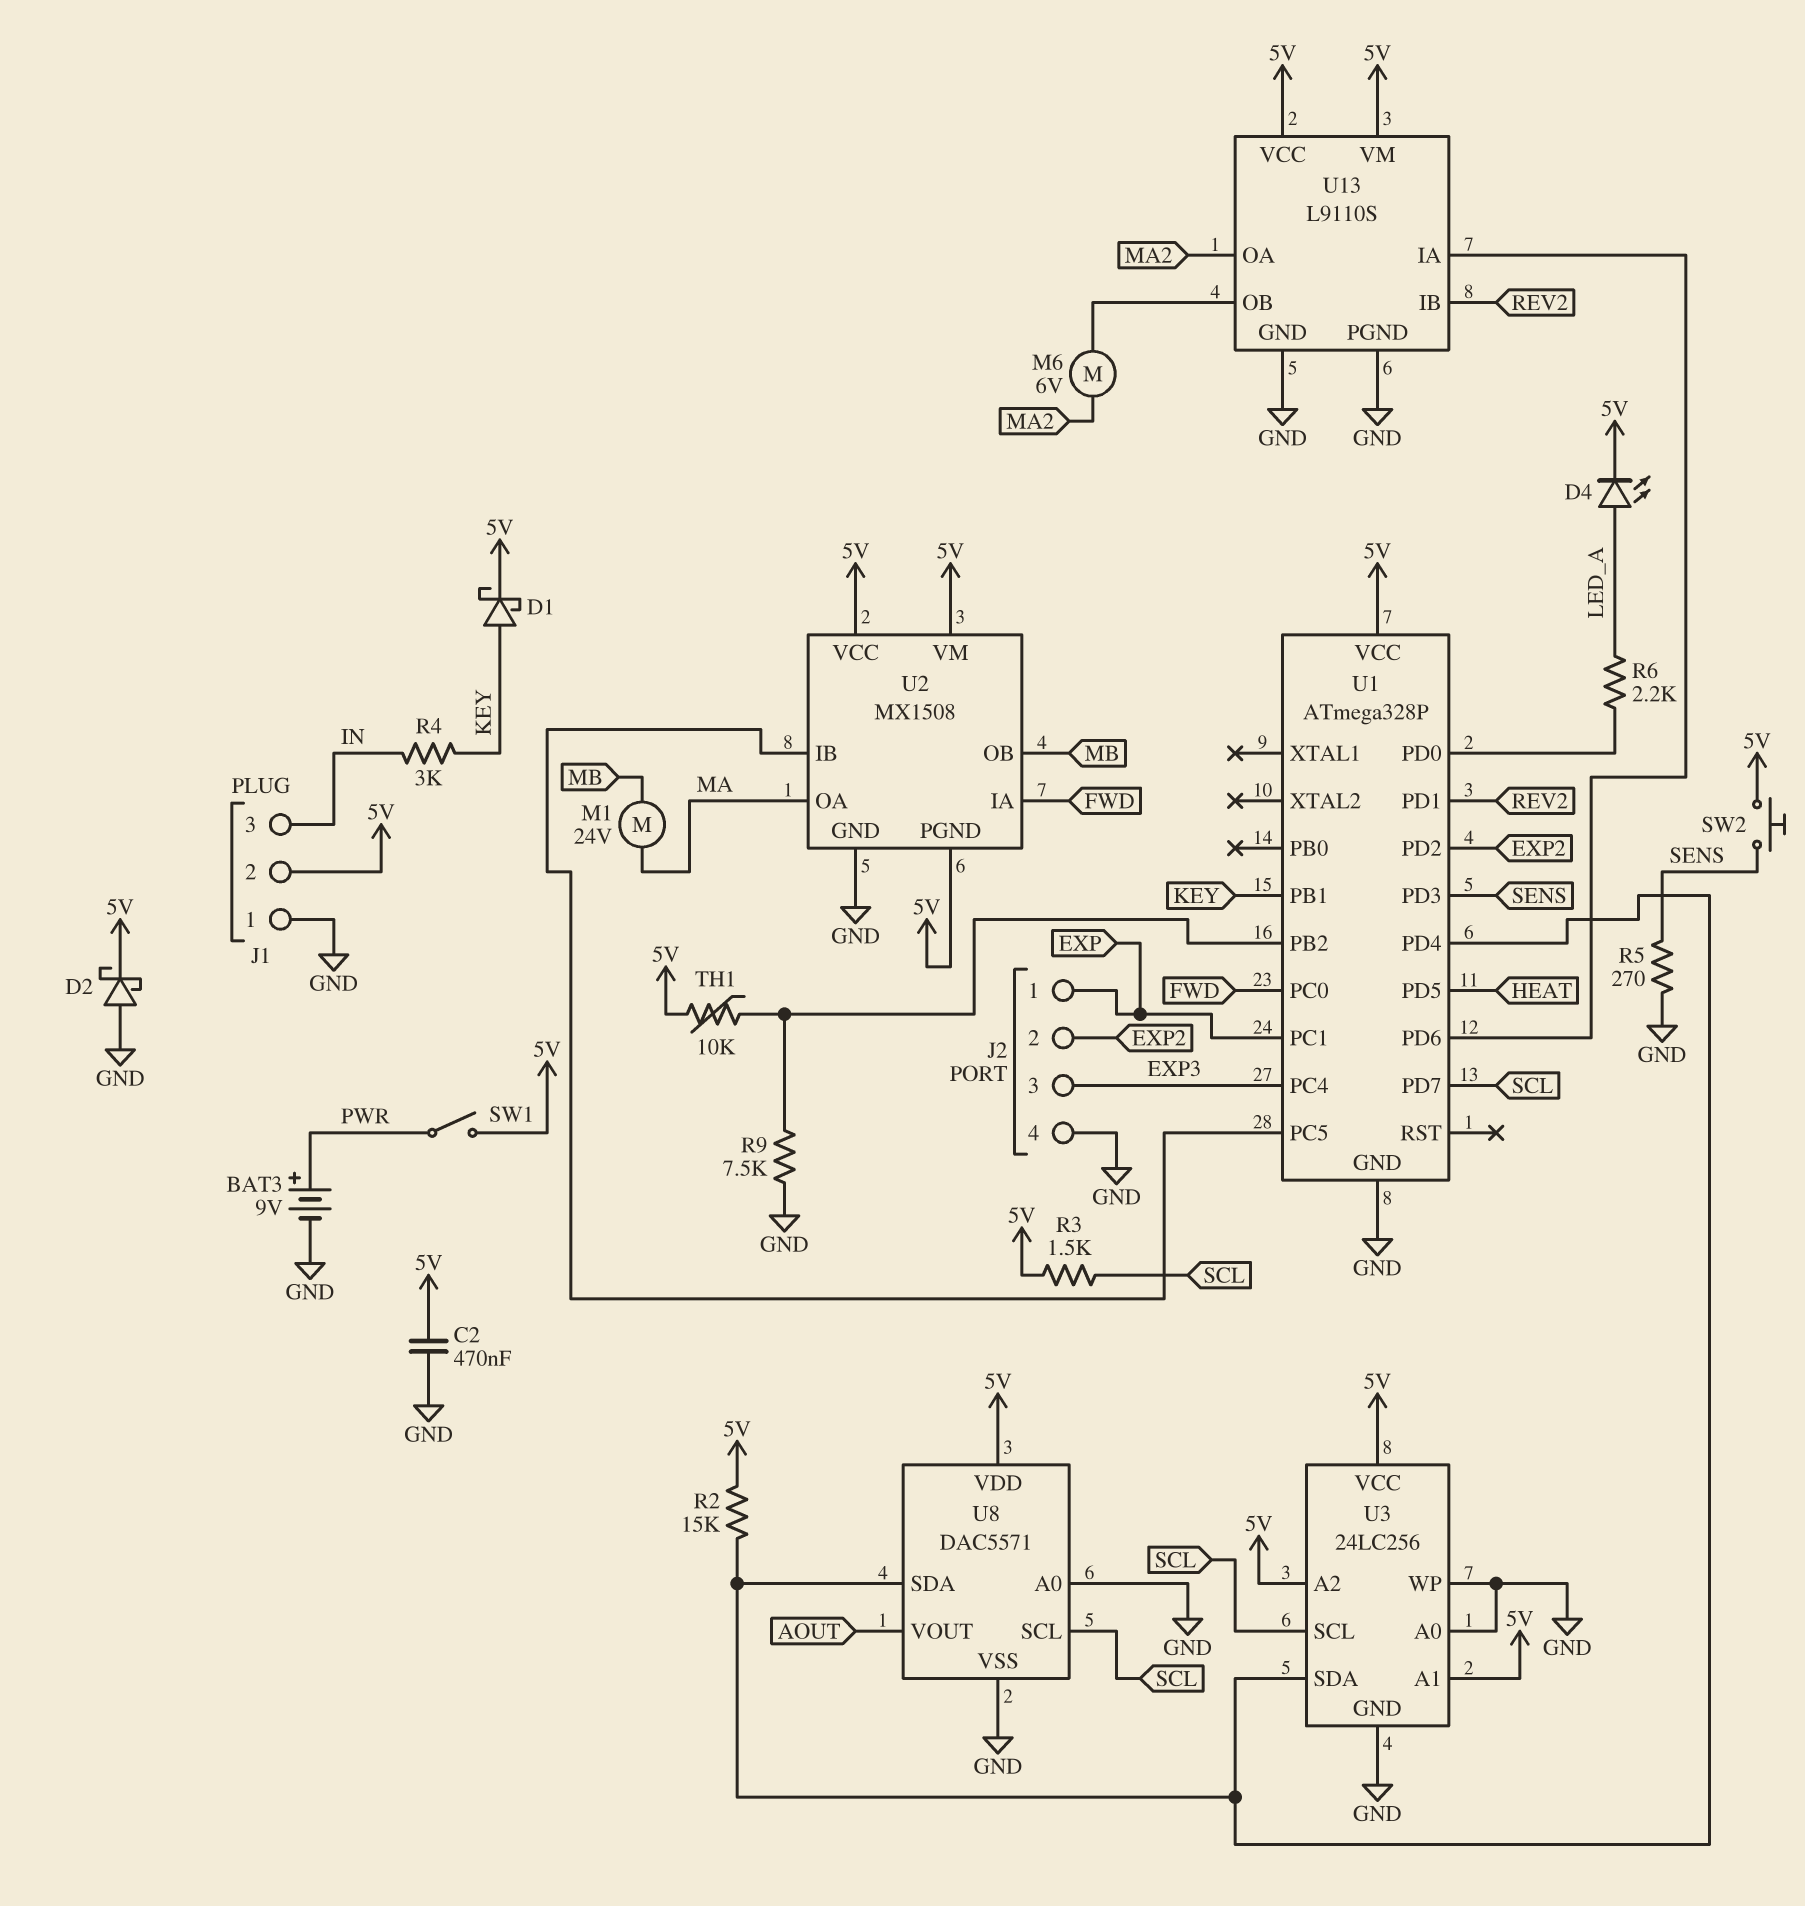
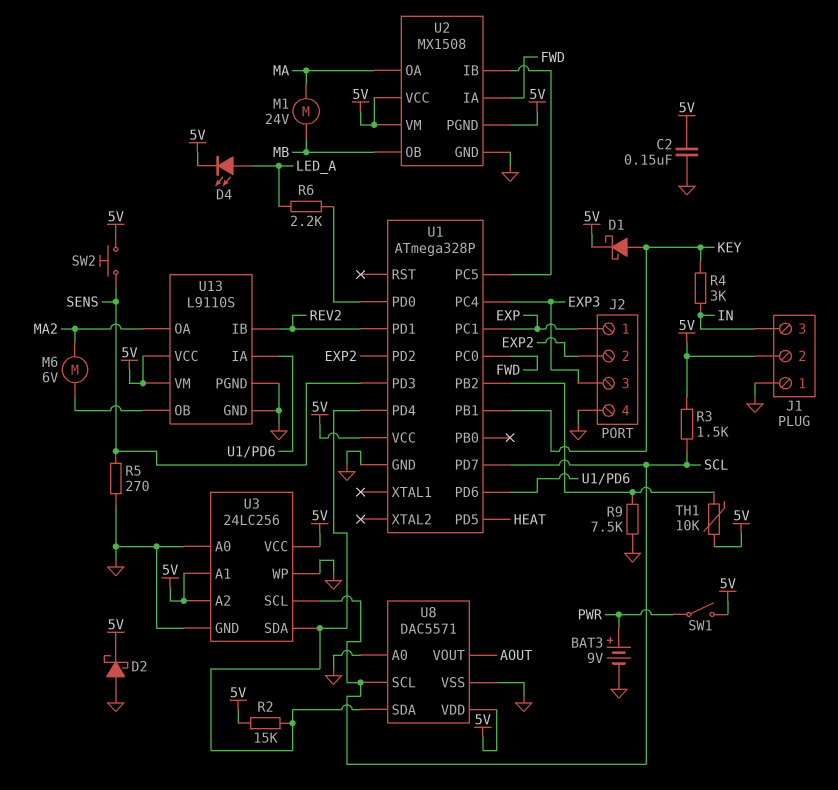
C2: 470nF (5V, GND) -> 150nF (5V, GND)

